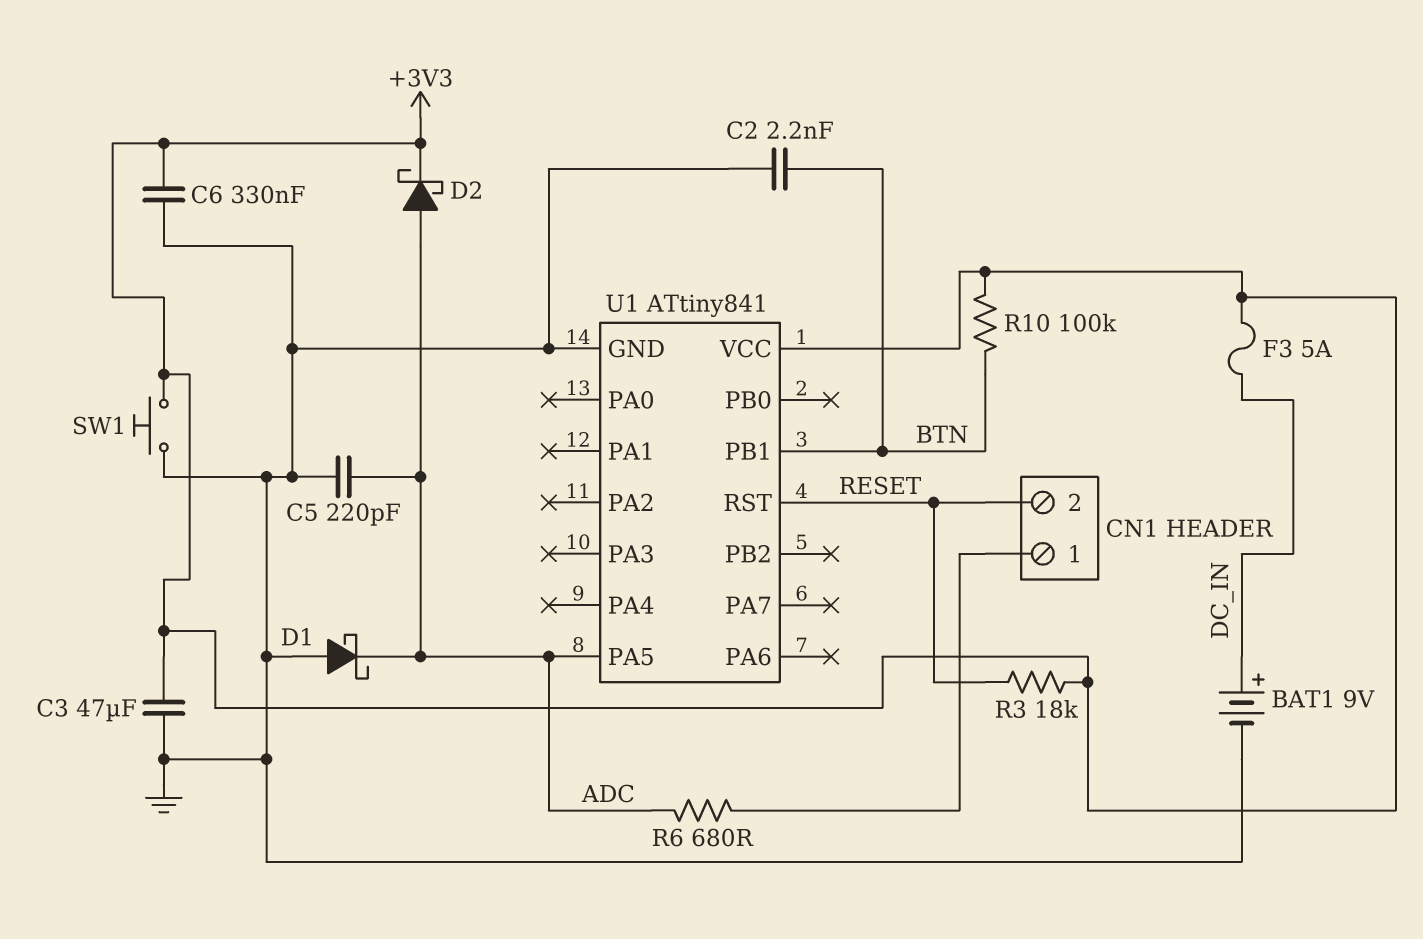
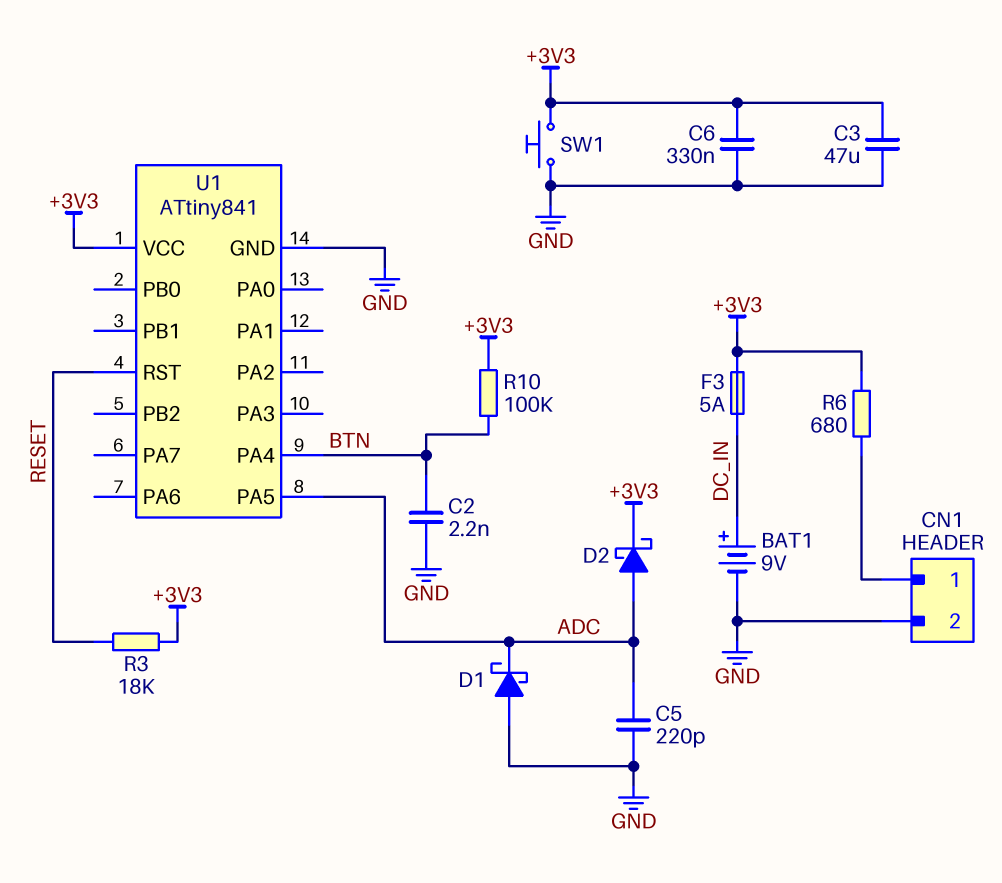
CN1 pin 2: RESET -> GND
R6: 680 (ADC, CN1/1) -> 680 (+3V3, CN1/1)
U1 pin PA4: none -> BTN
U1 pin PB1: BTN -> none

